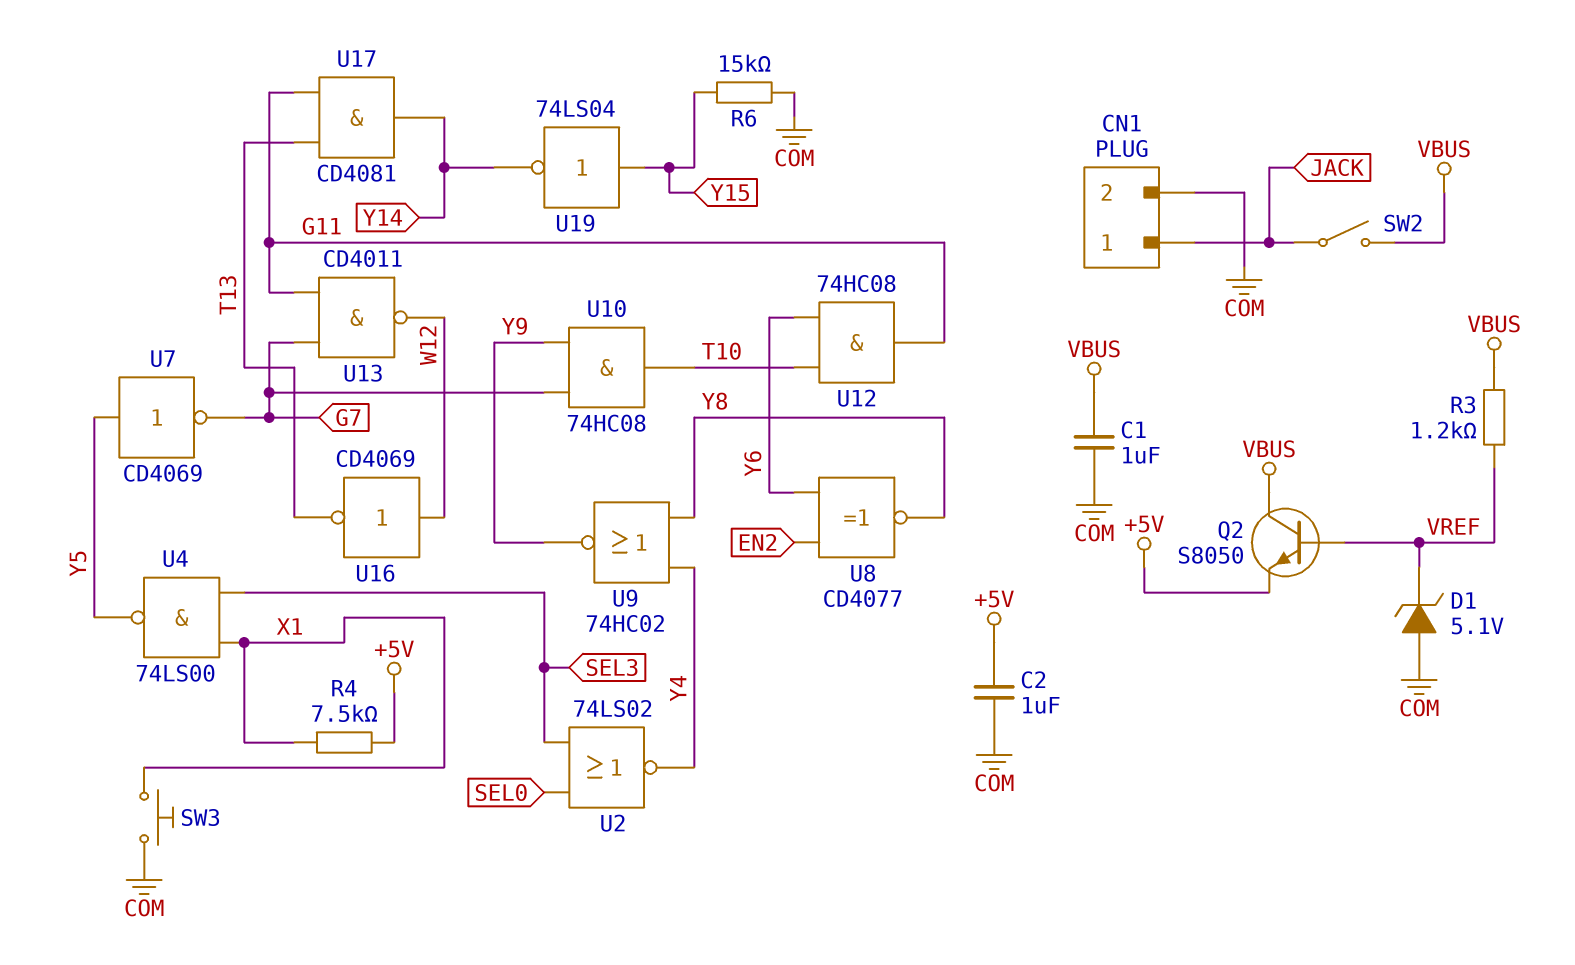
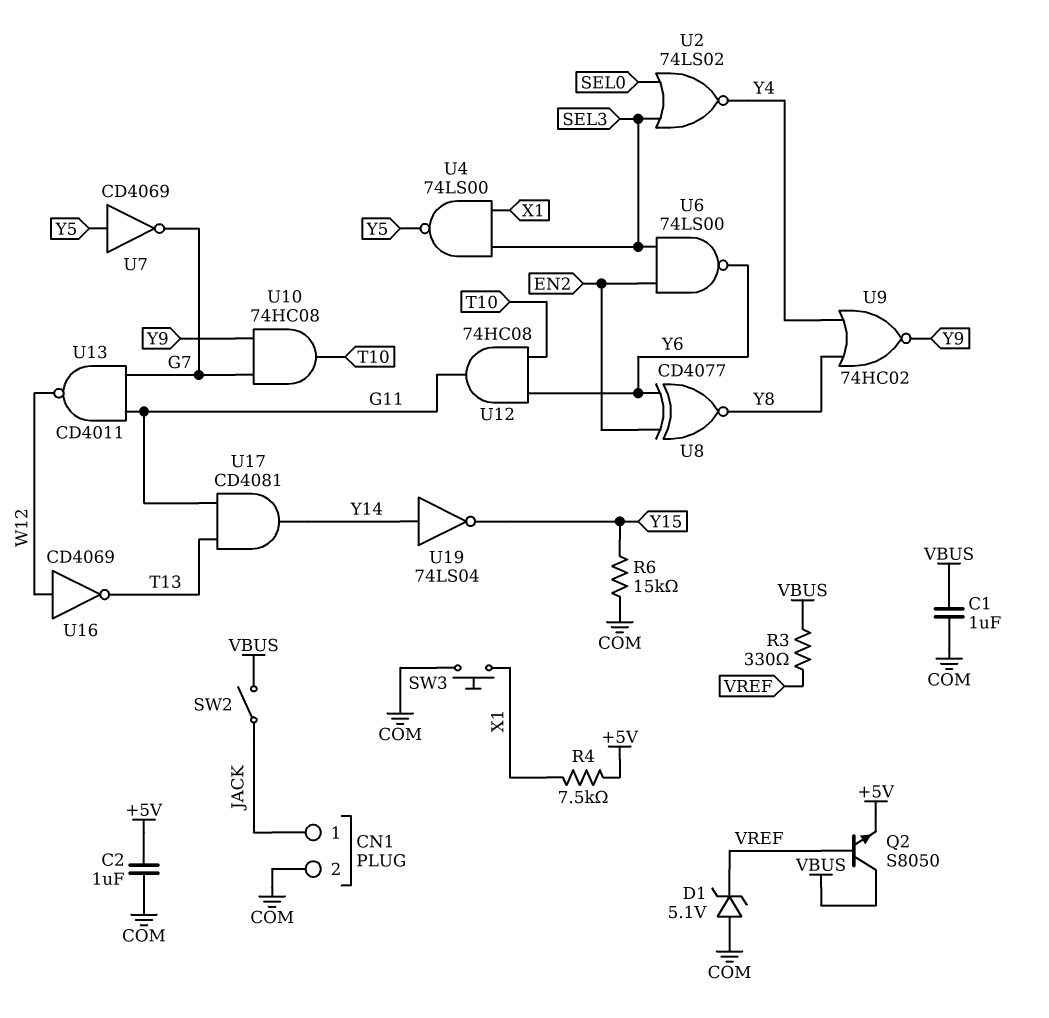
R3: 1.2k (VBUS, VREF) -> 330 (VBUS, VREF)
U6: none -> NAND 74LS00 (in EN2, in SEL3, out Y6)
U19: NOT 74LS04 (in Y15, out Y14) -> NOT 74LS04 (in Y14, out Y15)

